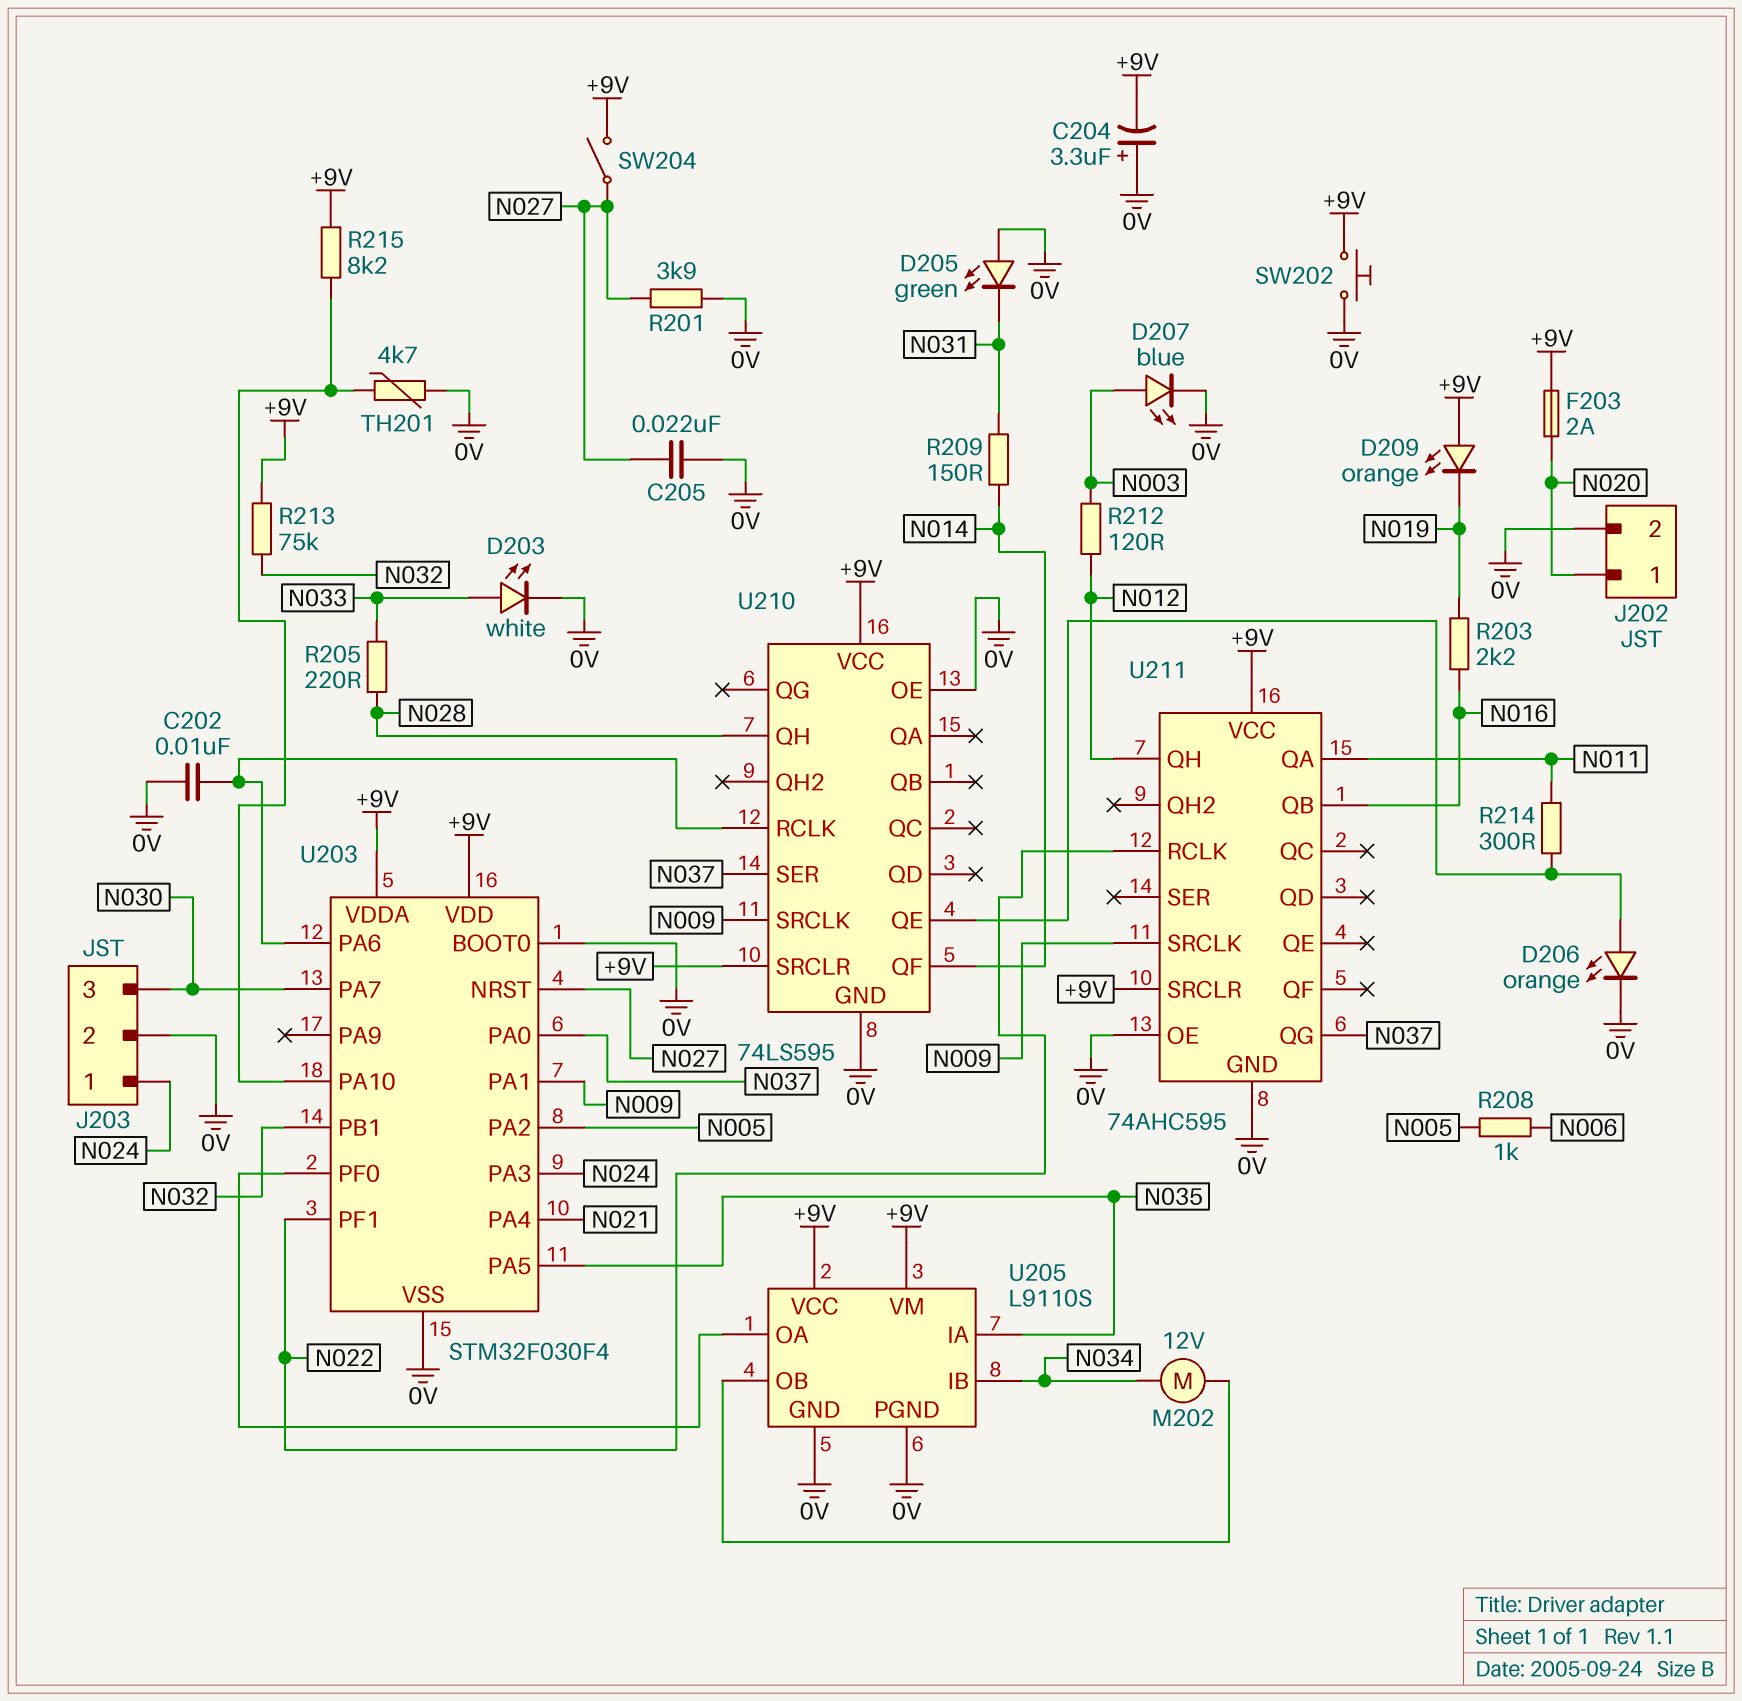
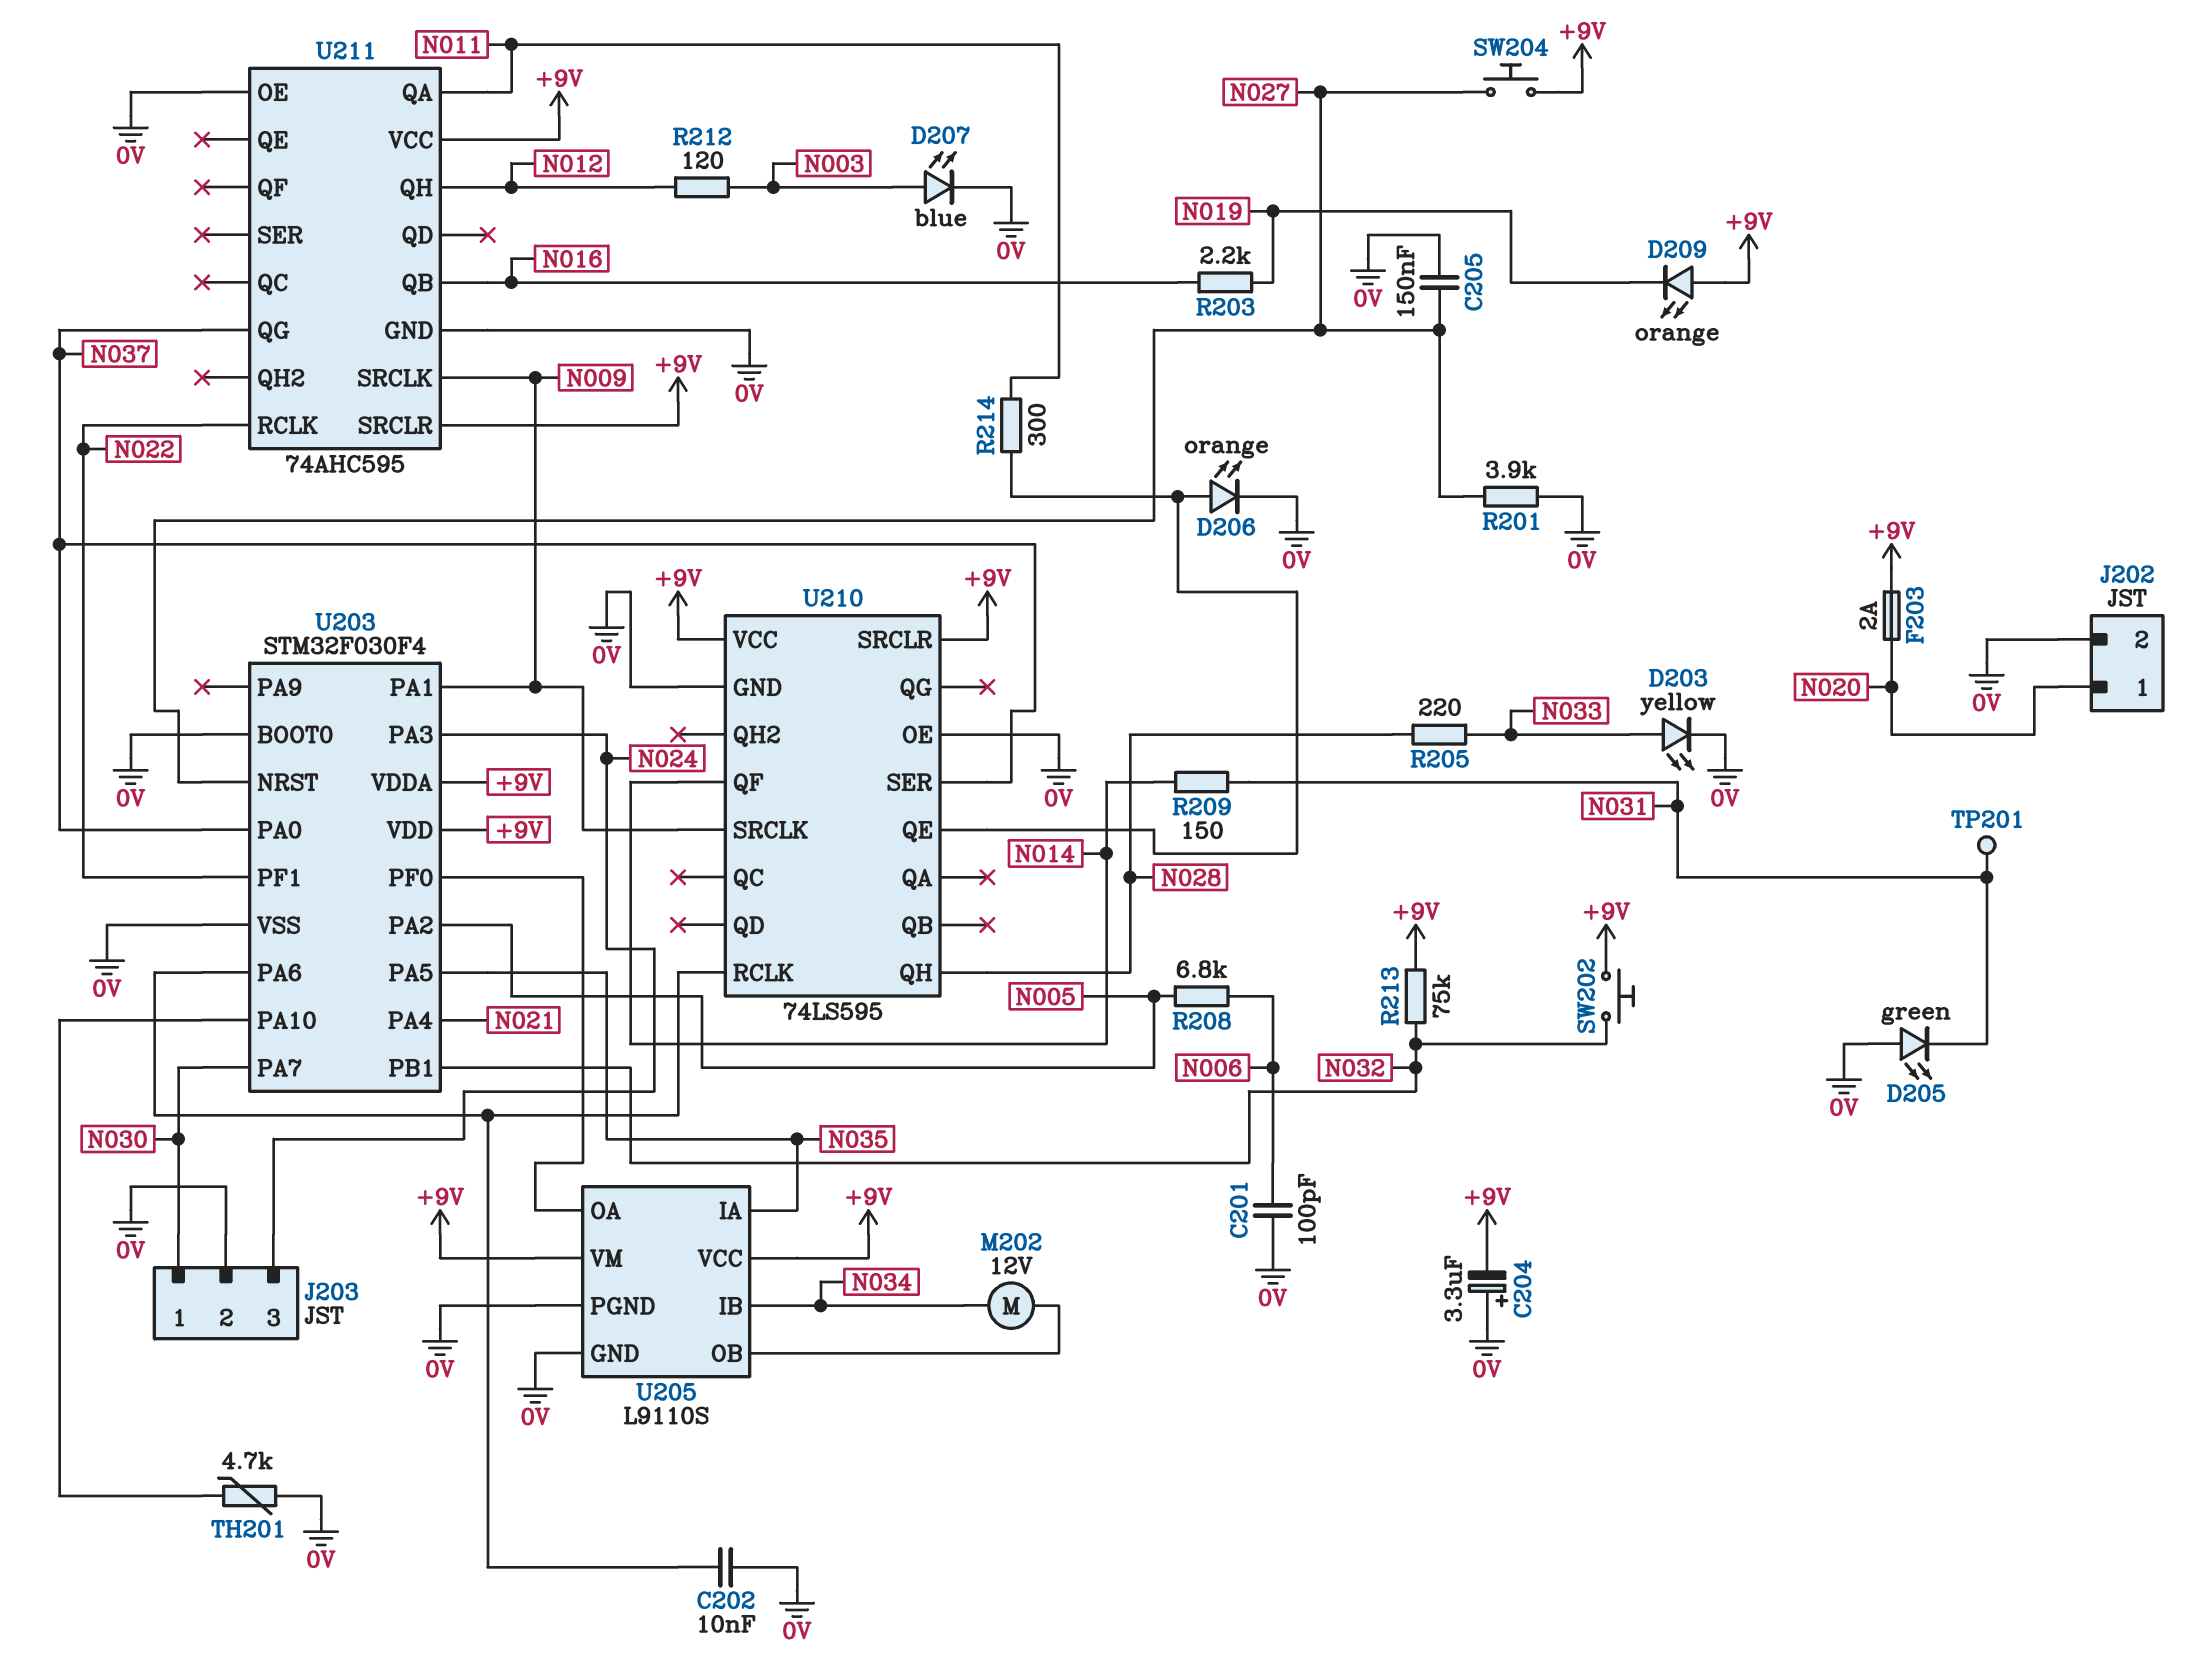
C201: none -> 100pF (0V, N006)
C205: 22nF (0V, N027) -> 150nF (0V, N027)
D203: LED white (A N033, K 0V) -> LED yellow (A N033, K 0V)
J203 pin 1: N024 -> N030
J203 pin 3: N030 -> N024
R208: 1k (N005, N006) -> 6.8k (N005, N006)
R215: 8.2k (+9V, U203/PA10) -> none
SW202: button (+9V, 0V) -> button (+9V, N032)
SW204: switch (+9V, N027) -> button (+9V, N027)
TP201: none -> test point (N031)

